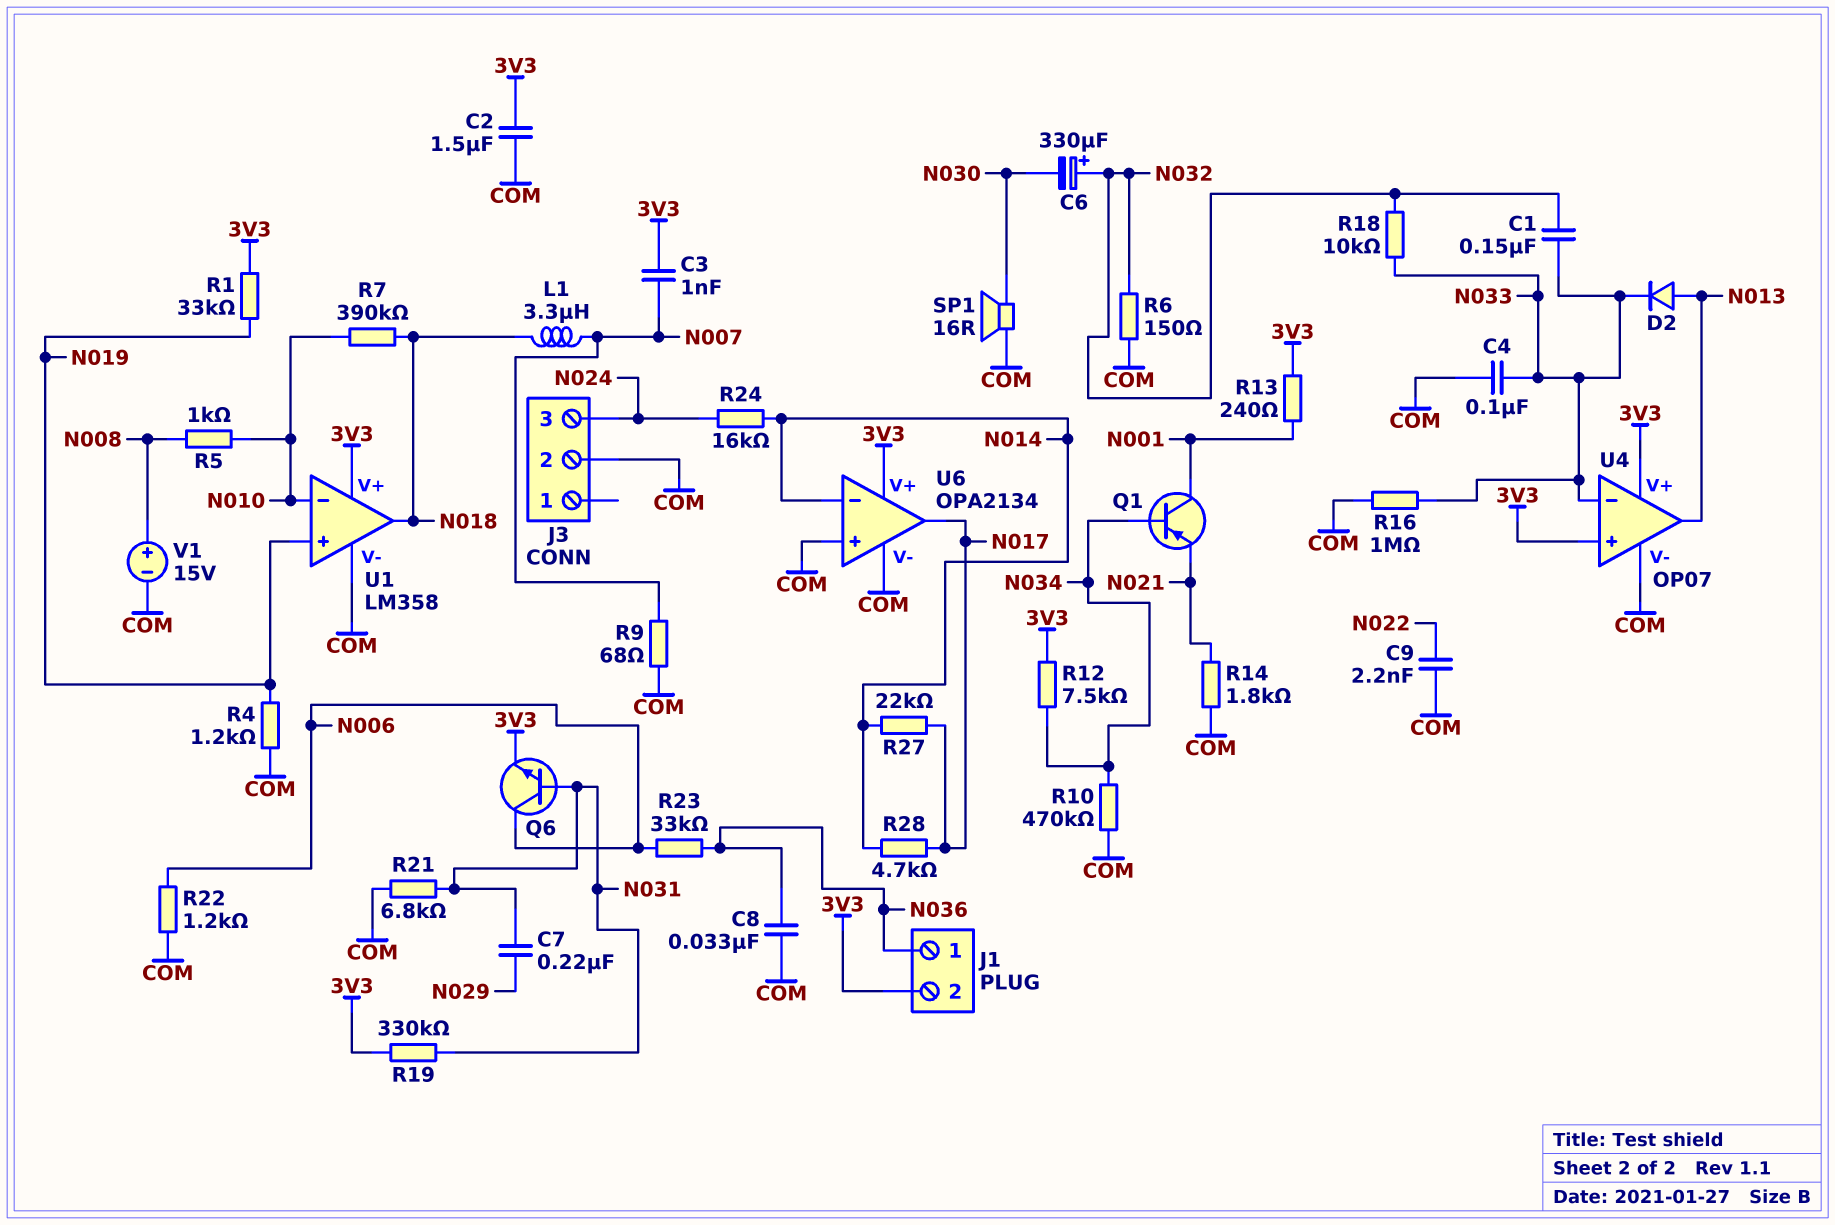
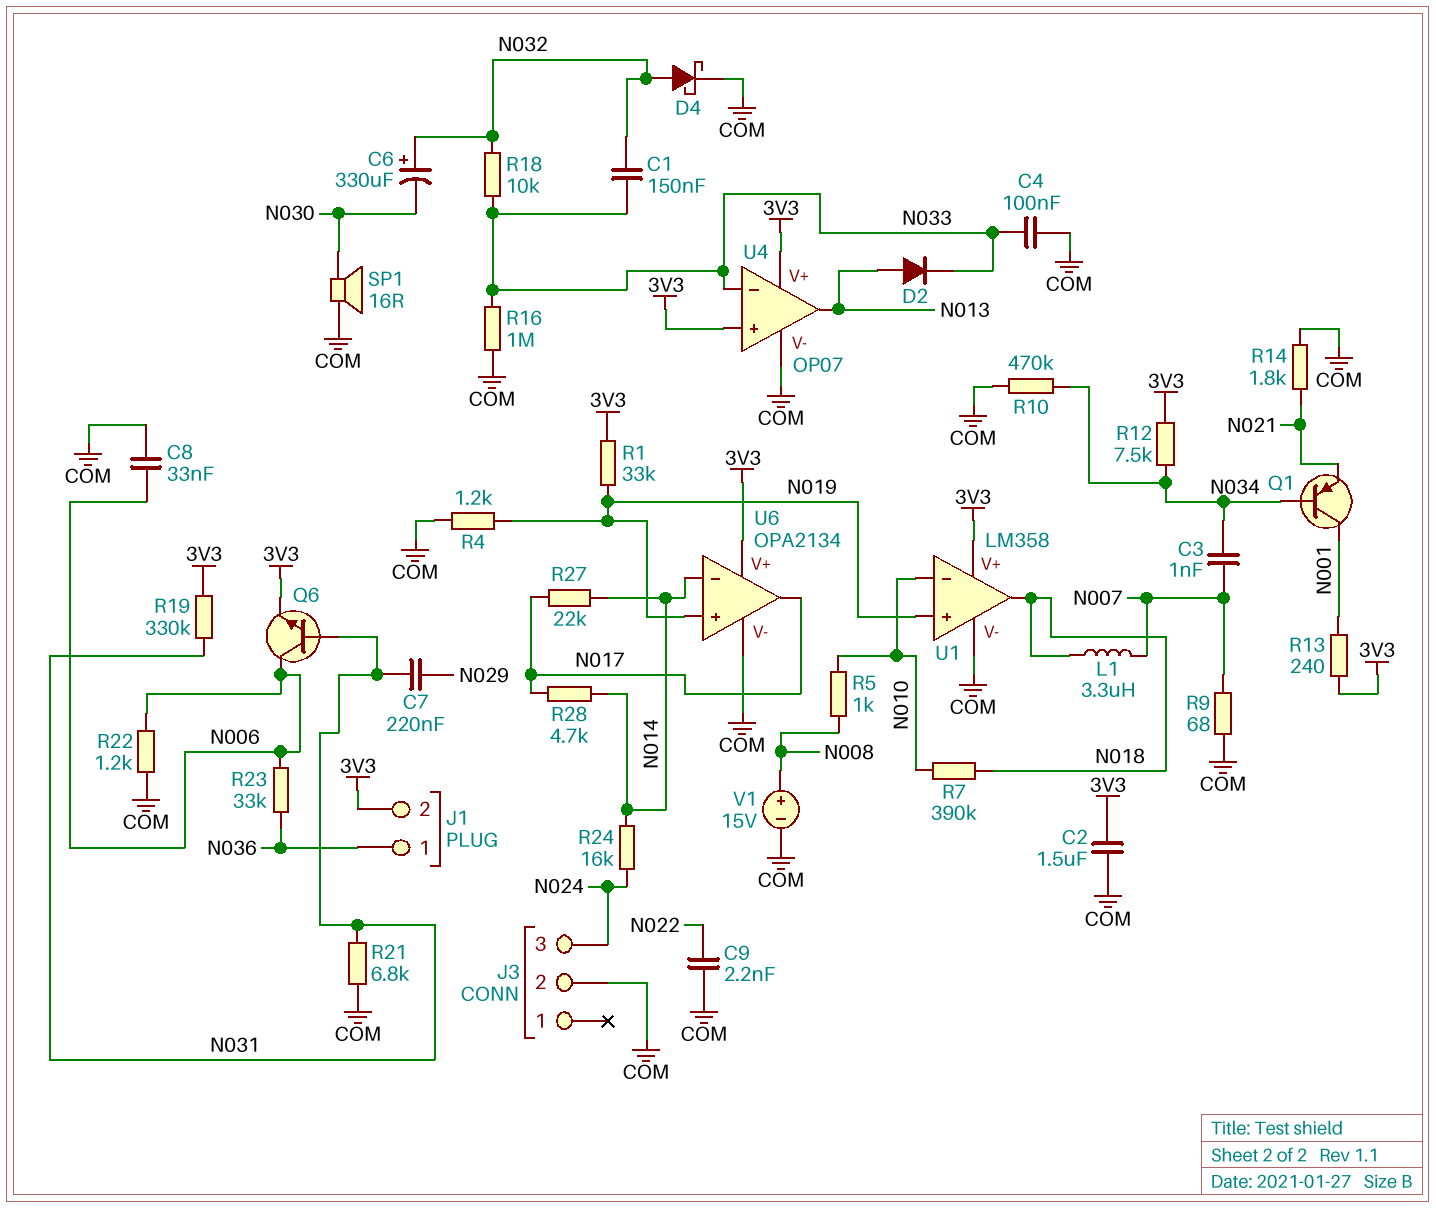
C3: 1nF (3V3, N007) -> 1nF (N007, N034)
C8: 33nF (COM, N036) -> 33nF (COM, N006)
D4: none -> schottky (A N032, K COM)
R6: 150 (COM, N032) -> none
U6 pin in+: COM -> N019

